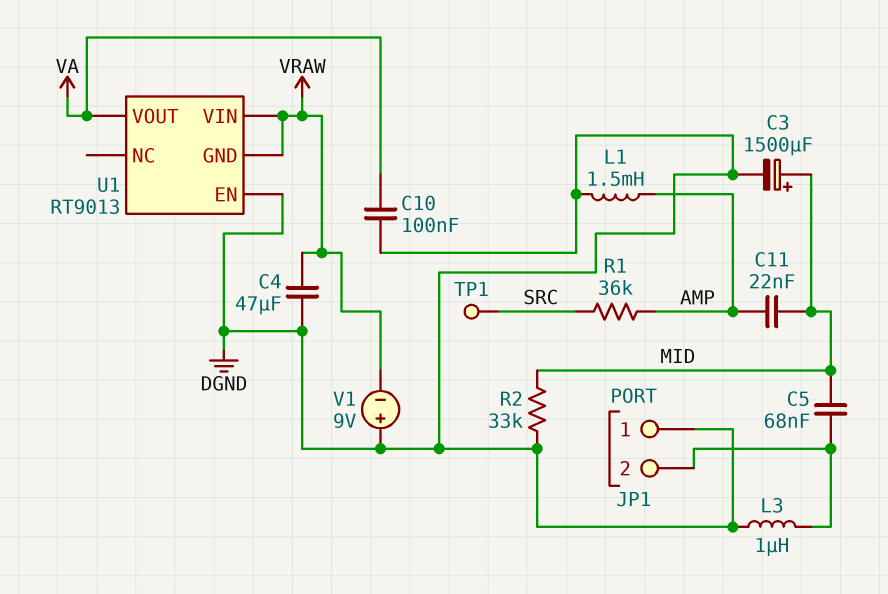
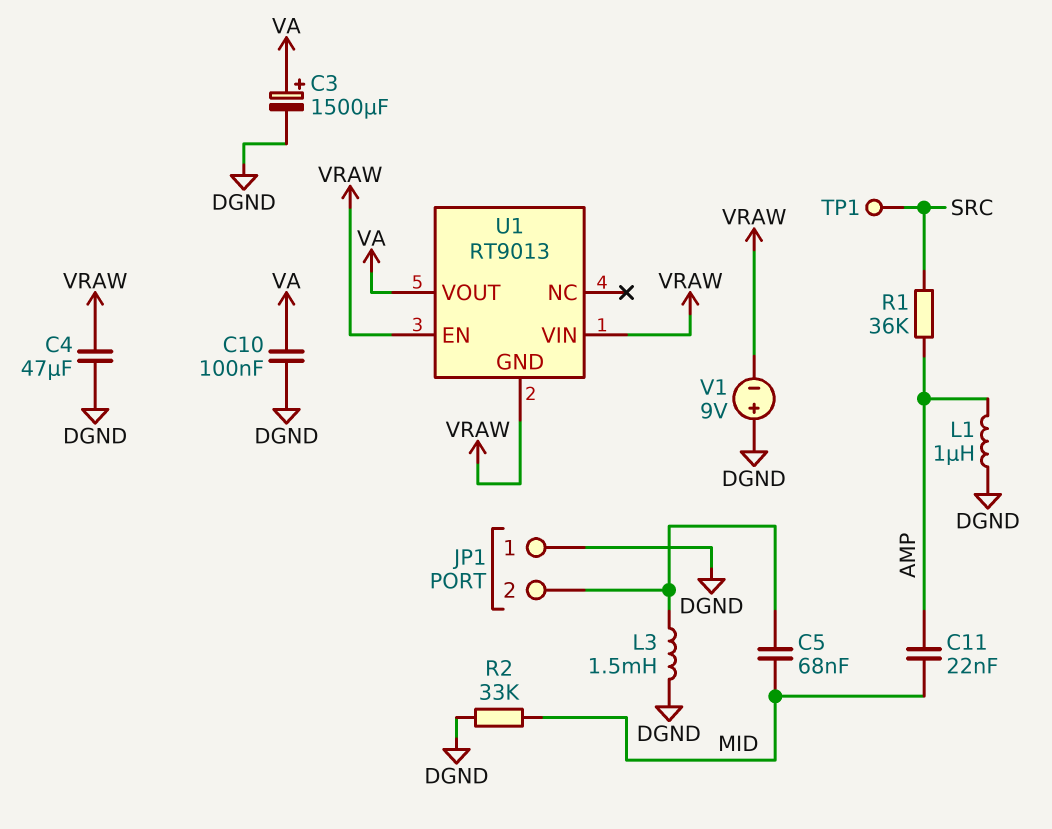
C3: 1500uF (plus MID, minus DGND) -> 1500uF (plus VA, minus DGND)
L1: 1.5mH (AMP, DGND) -> 1uH (AMP, DGND)
L3: 1uH (DGND, JP1/2) -> 1.5mH (DGND, JP1/2)
U1 pin EN: DGND -> VRAW

